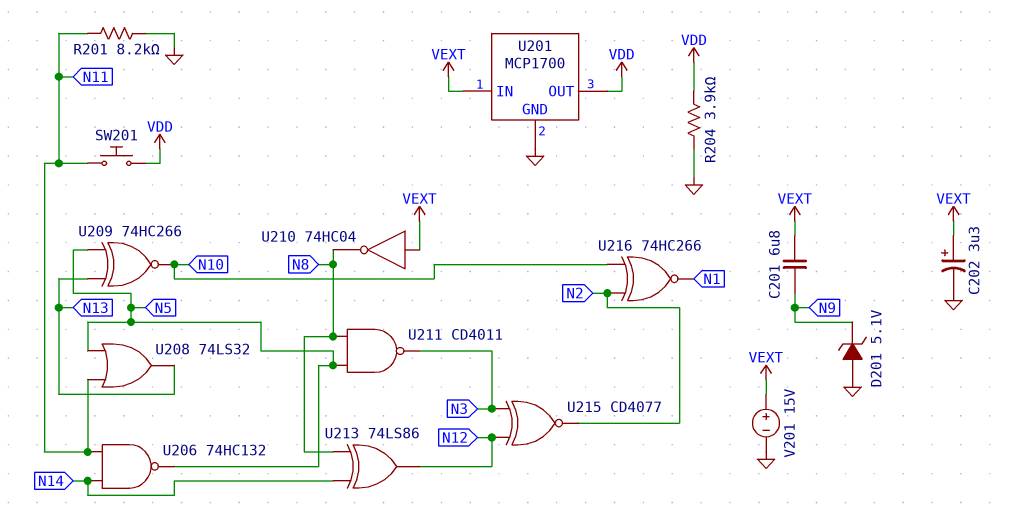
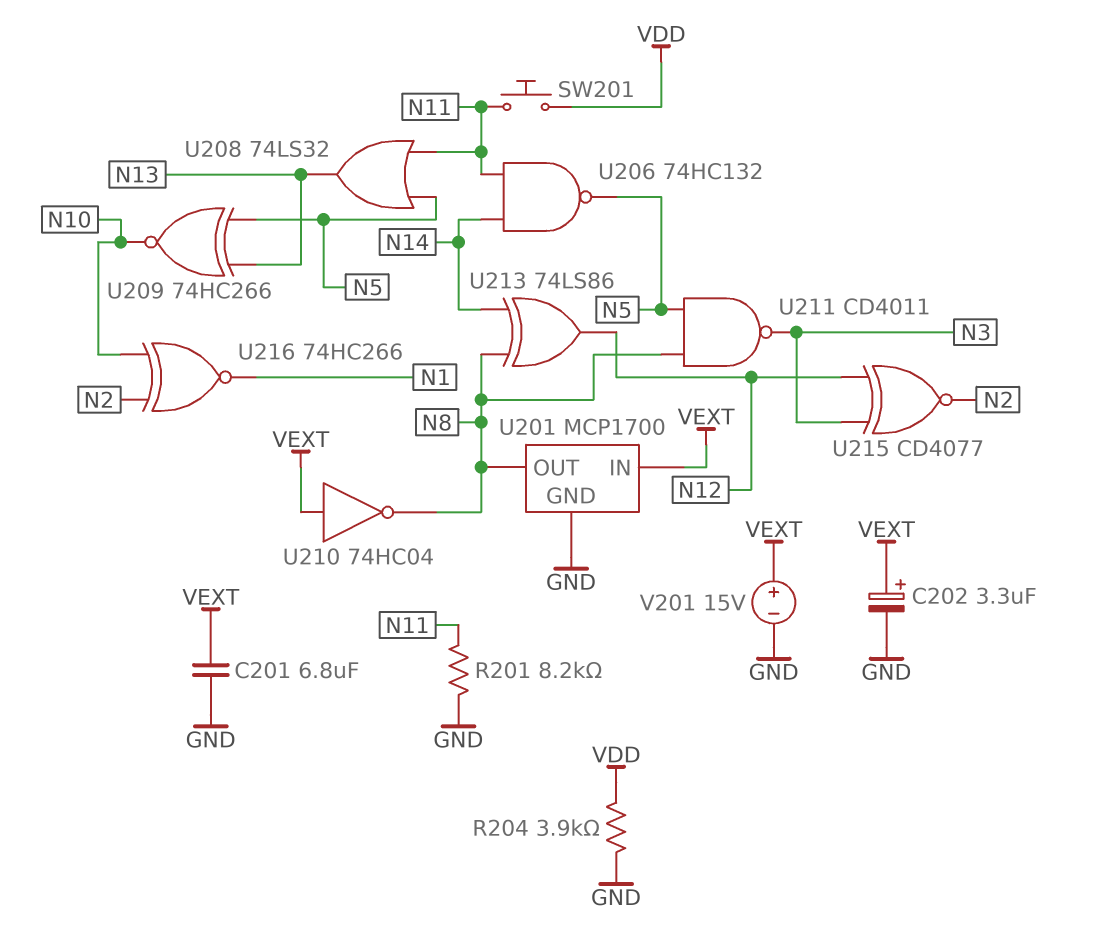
C201: 6.8uF (N9, VEXT) -> 6.8uF (GND, VEXT)
D201: zener 5.1V (A GND, K N9) -> none
U201 pin OUT: VDD -> N8

